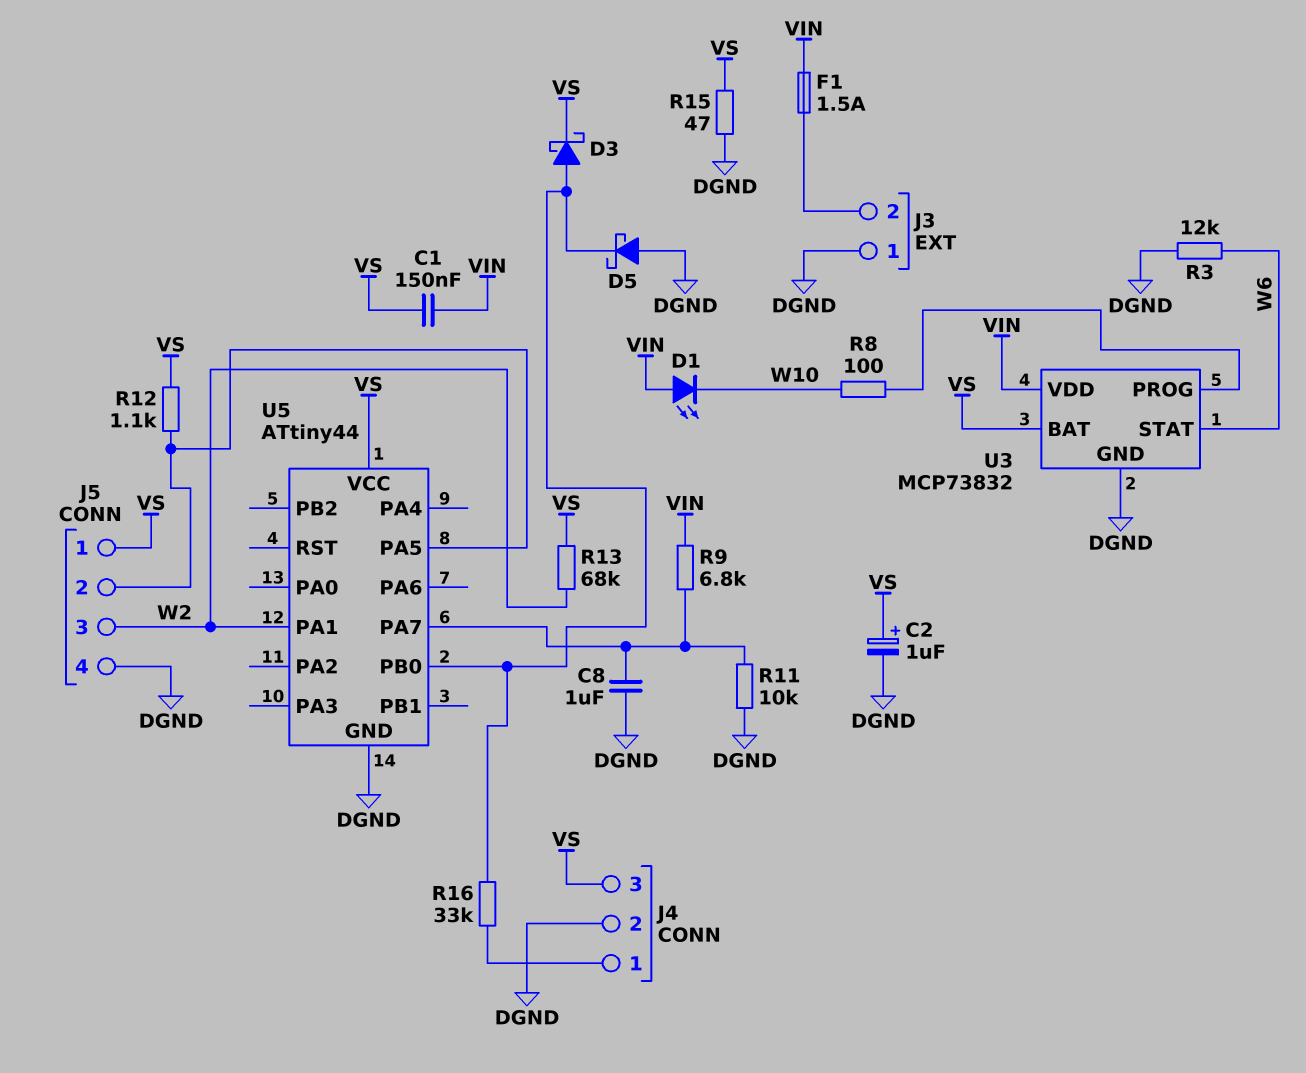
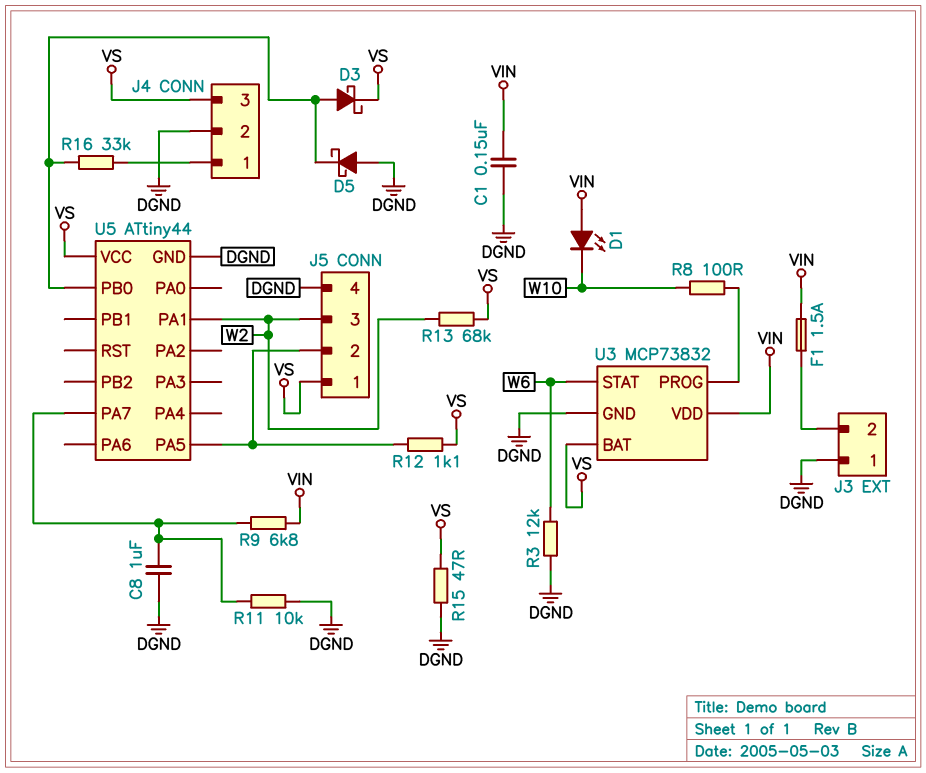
C1: 150nF (VIN, VS) -> 150nF (DGND, VIN)
C2: 1uF (plus VS, minus DGND) -> none

